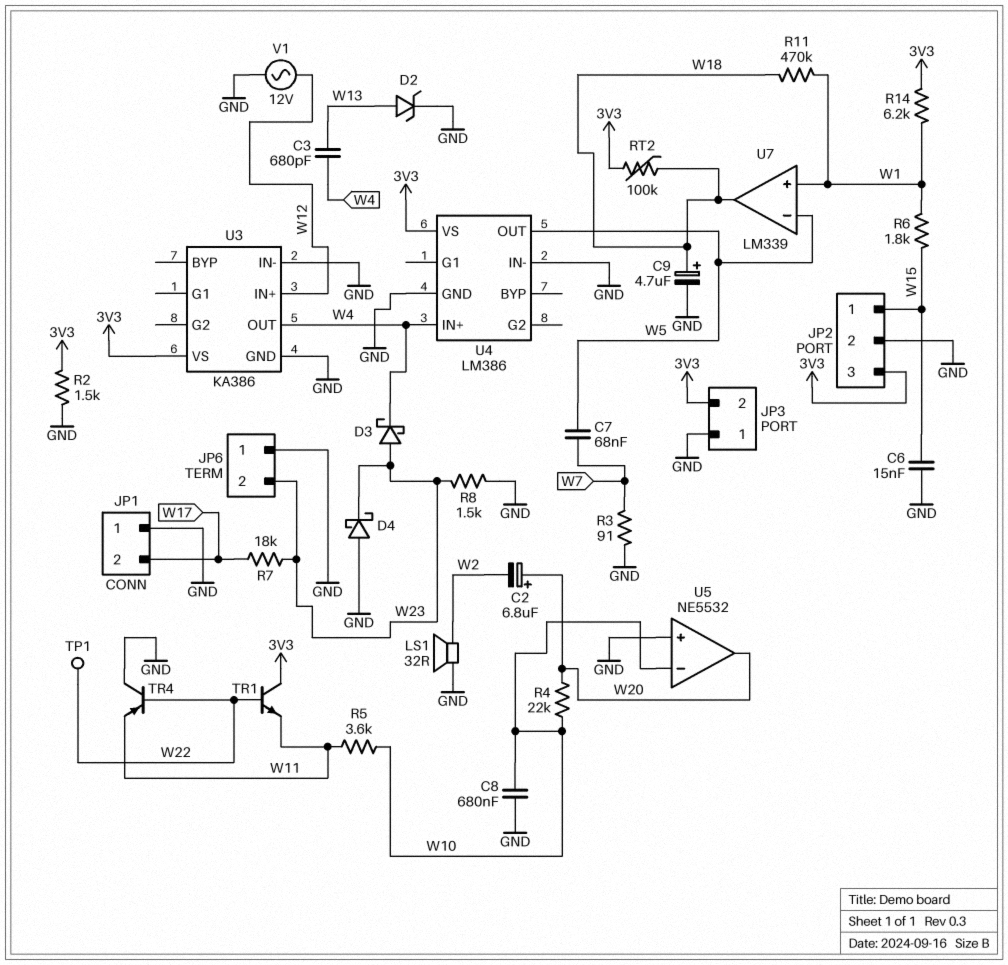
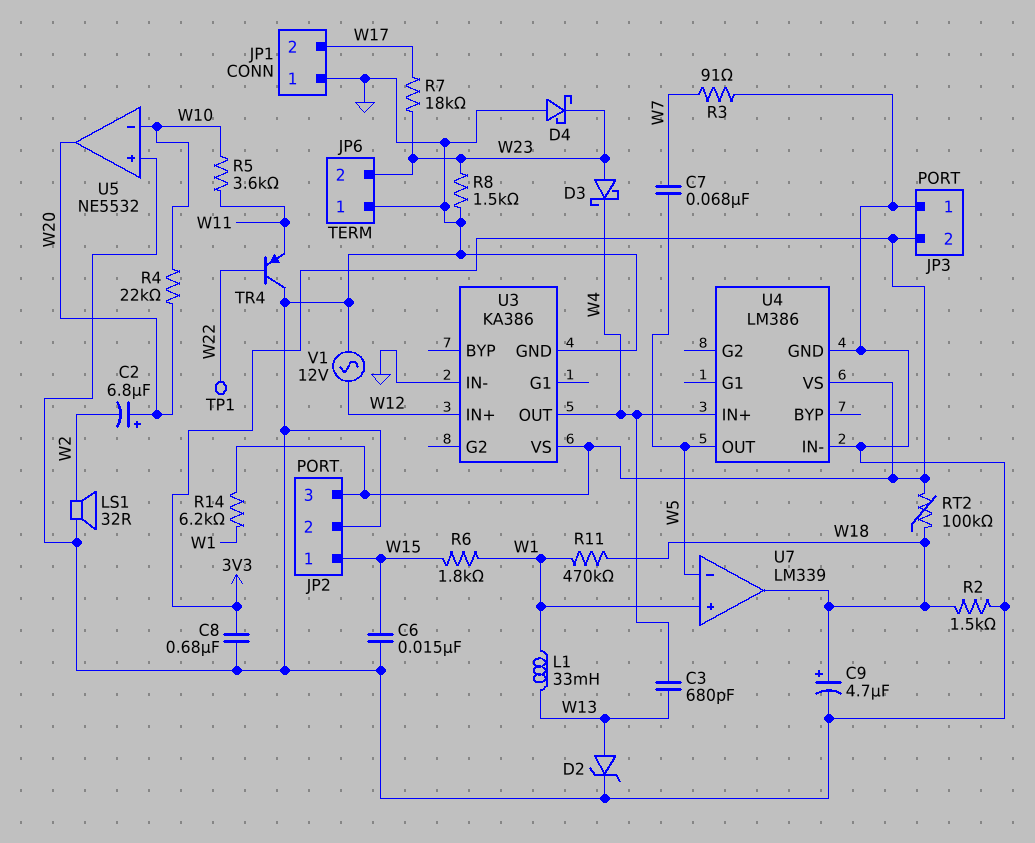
C8: 680nF (GND, W10) -> 680nF (3V3, GND)
L1: none -> 33mH (W1, W13)
R2: 1.5k (3V3, GND) -> 1.5k (GND, W18)
TR1: NPN (B W22, C 3V3, E W11) -> none

